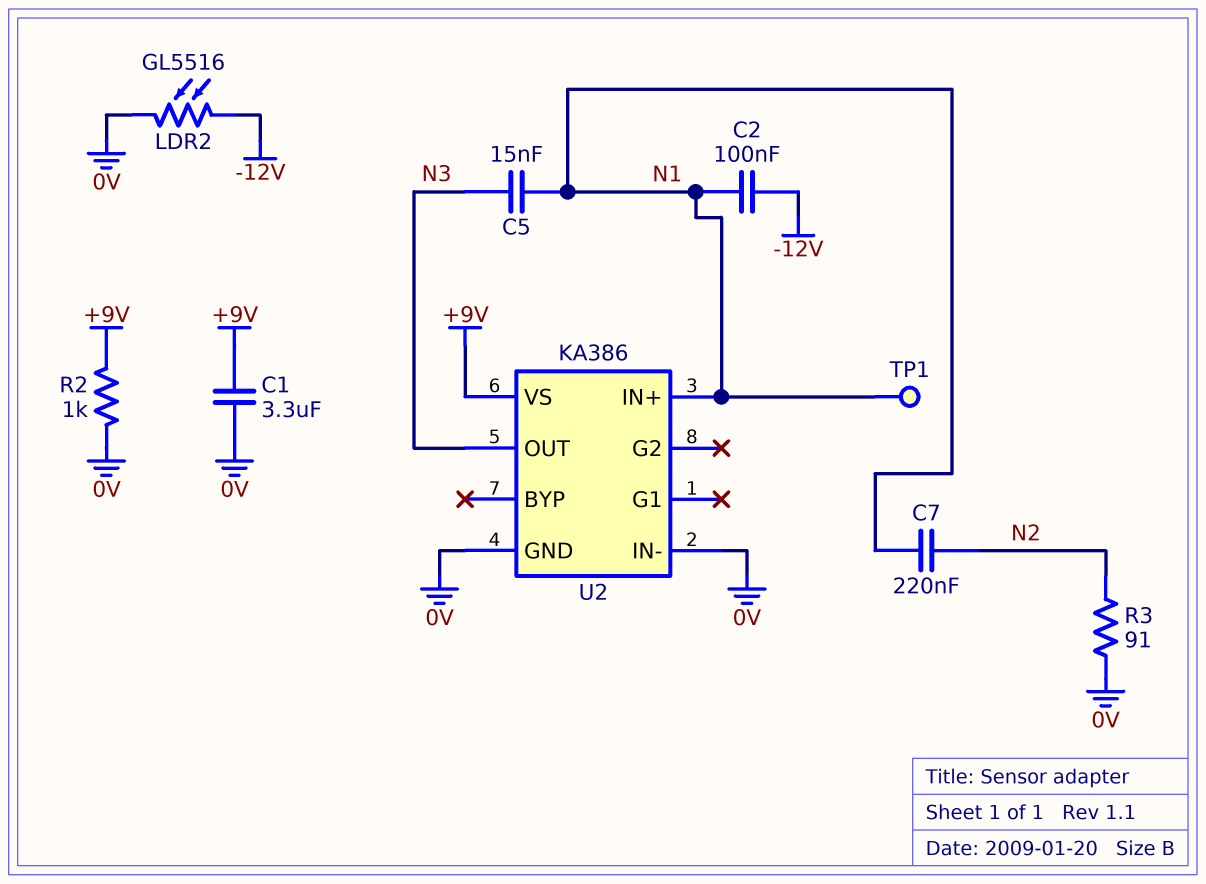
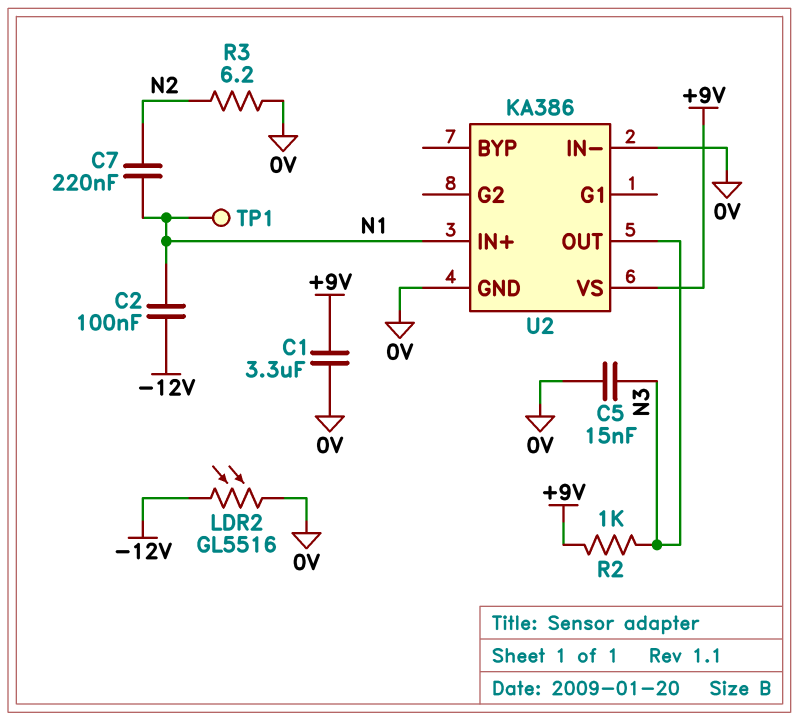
C5: 15nF (N1, N3) -> 15nF (0V, N3)
R2: 1k (+9V, 0V) -> 1k (+9V, N3)
R3: 91 (0V, N2) -> 6.2 (0V, N2)

